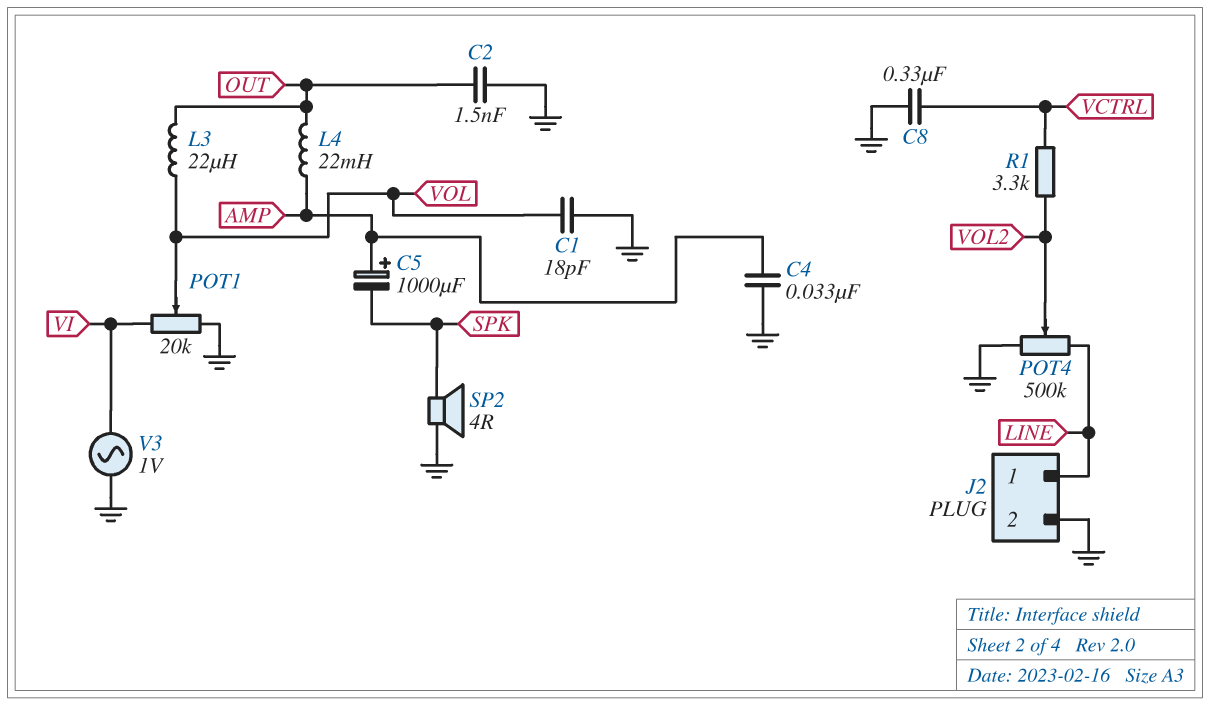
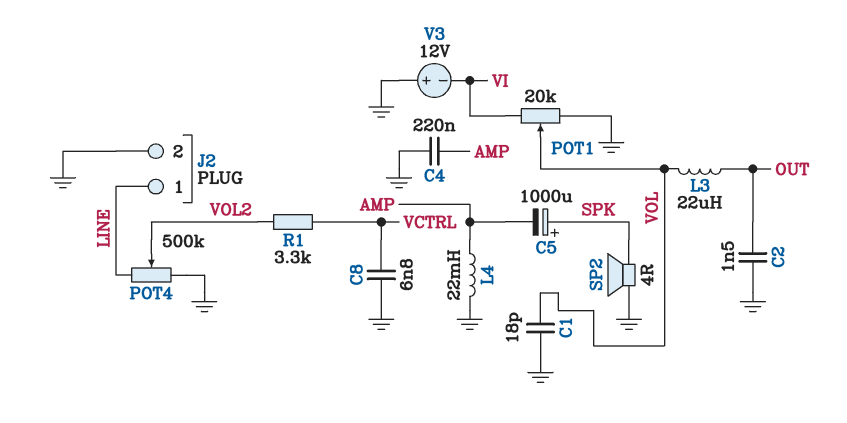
C4: 33nF (AMP, GND) -> 220nF (AMP, GND)
C5: 1000uF (plus AMP, minus SPK) -> 1000uF (plus SPK, minus AMP)
C8: 330nF (GND, VCTRL) -> 6.8nF (GND, VCTRL)
L4: 22mH (AMP, OUT) -> 22mH (AMP, GND)
V3: AC 1V (GND, VI) -> 12V (plus GND, minus VI)

